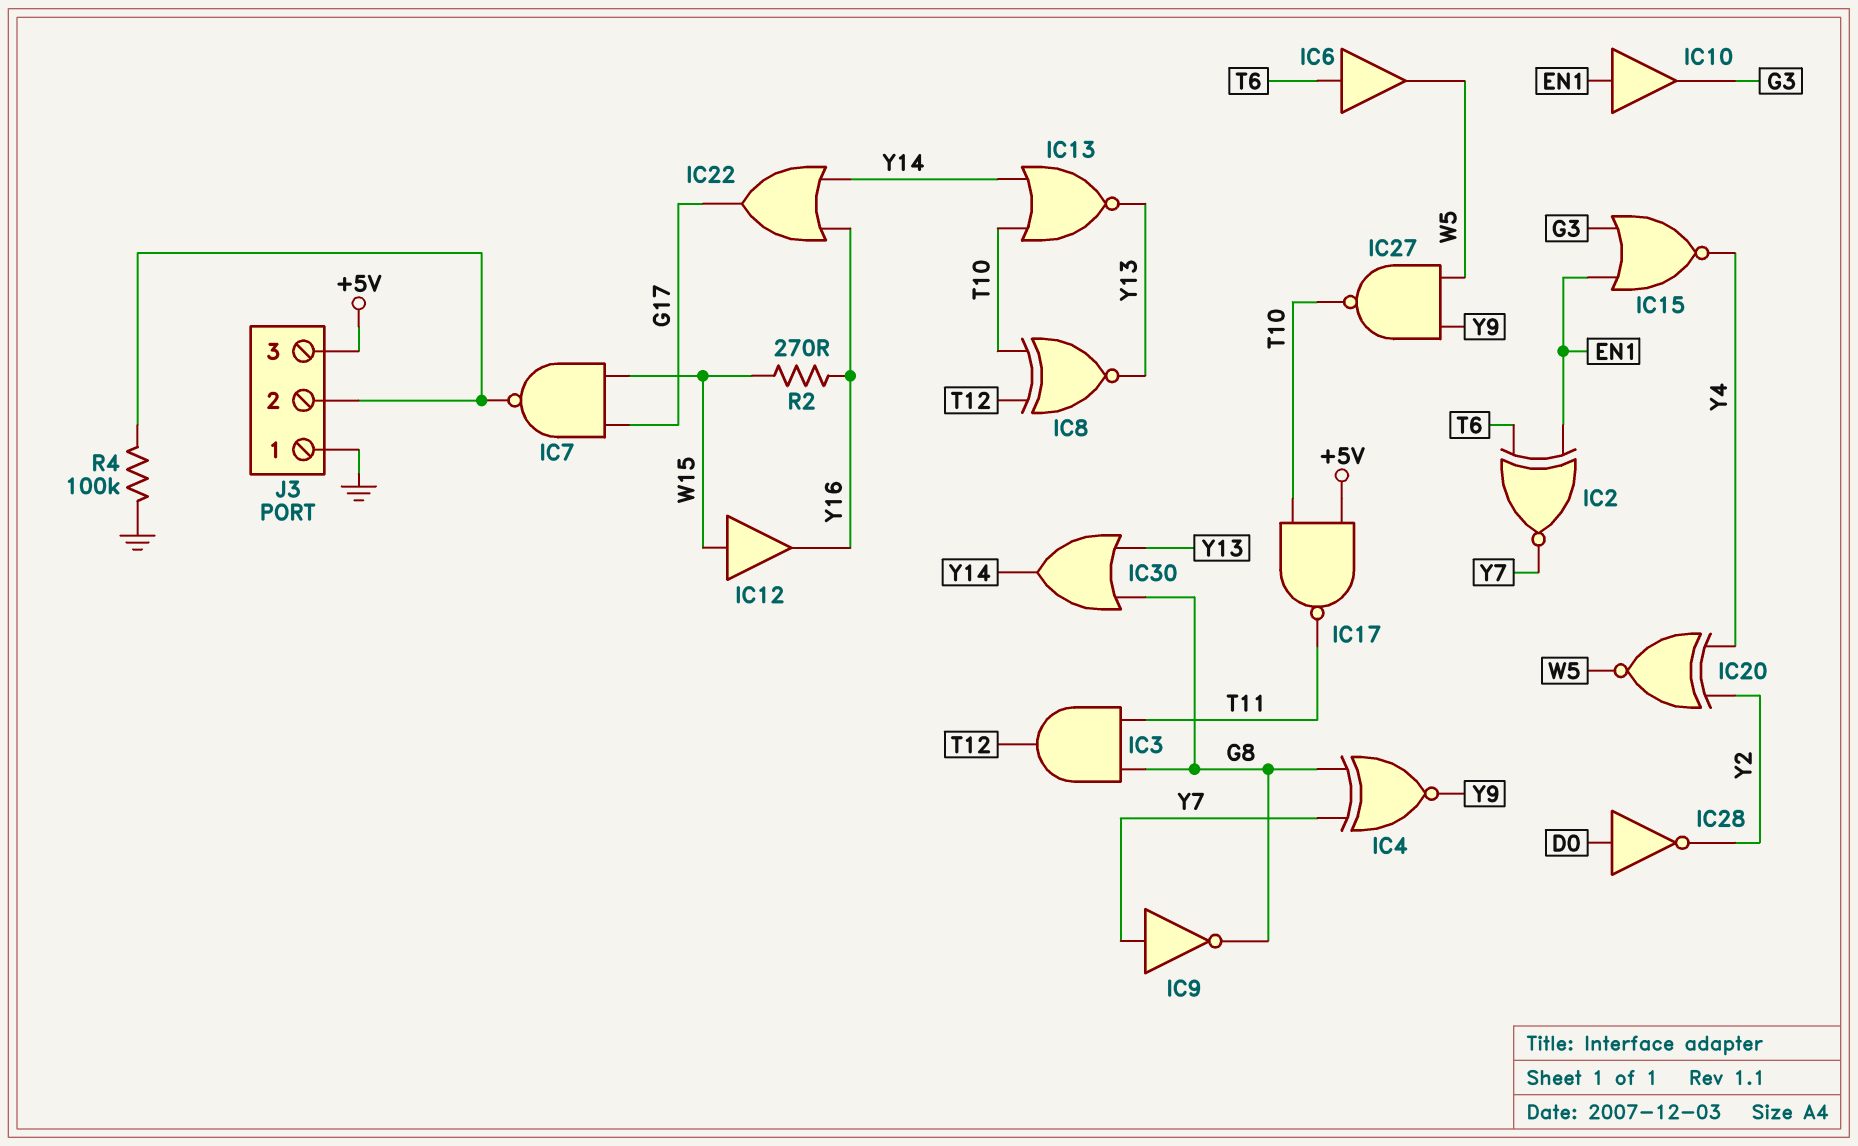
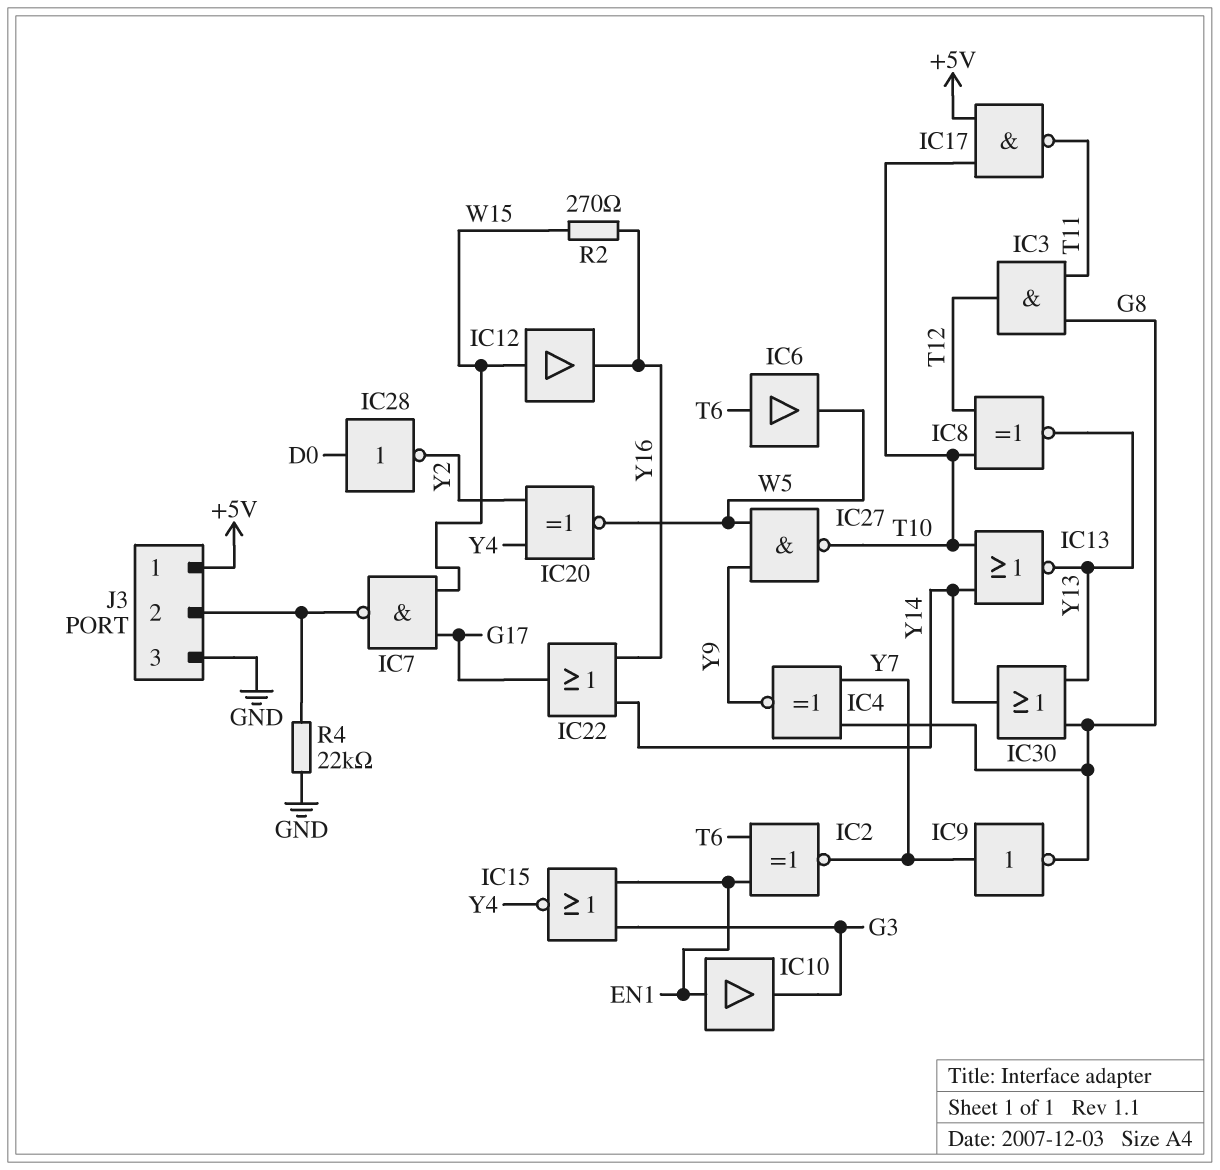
J3 pin 1: GND -> +5V
J3 pin 3: +5V -> GND
R4: 100k (GND, J3/2) -> 22k (GND, J3/2)

